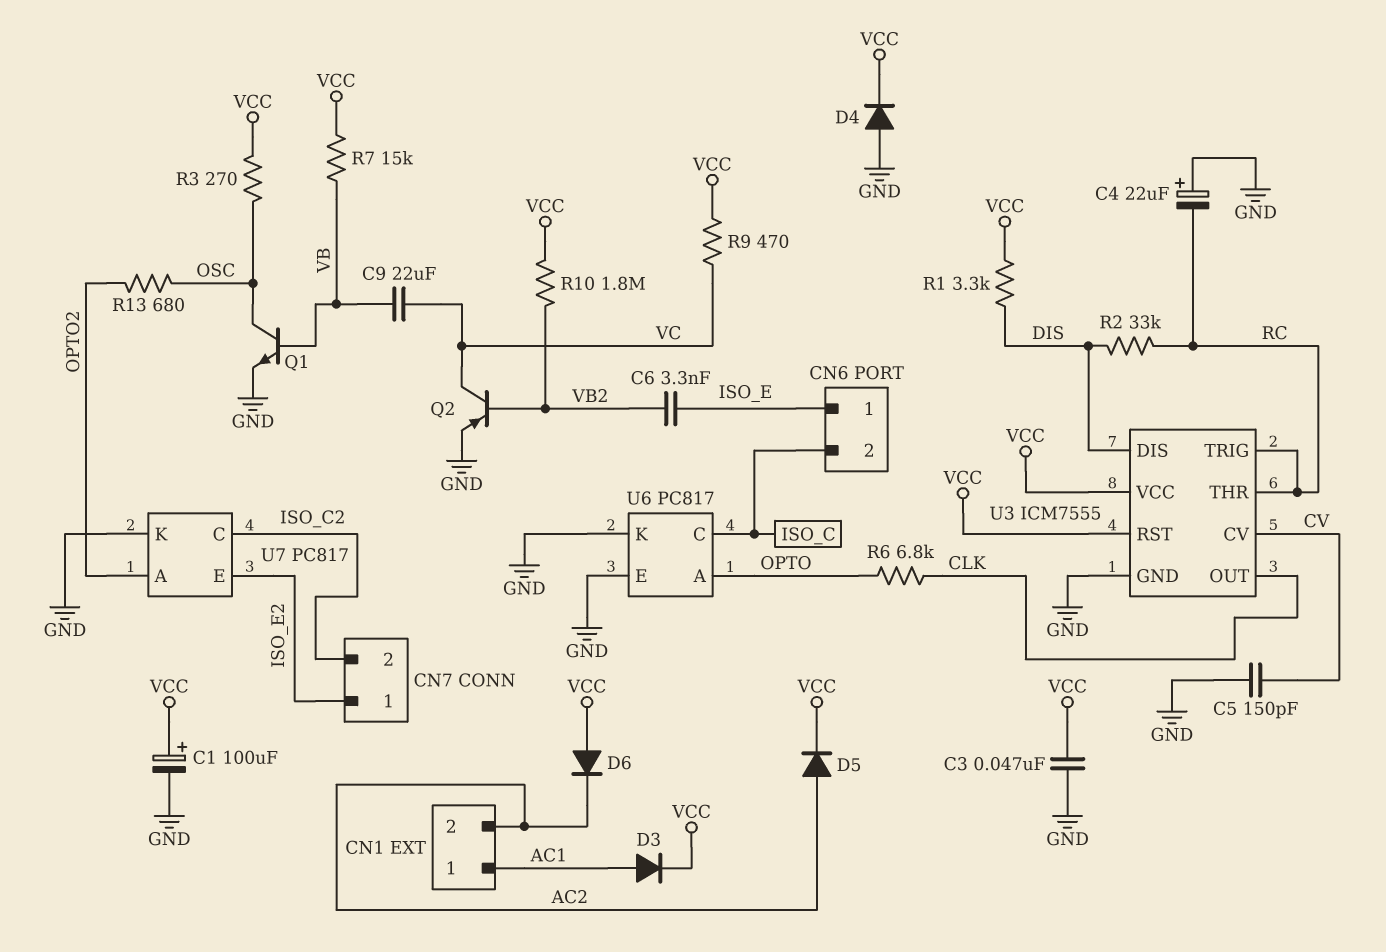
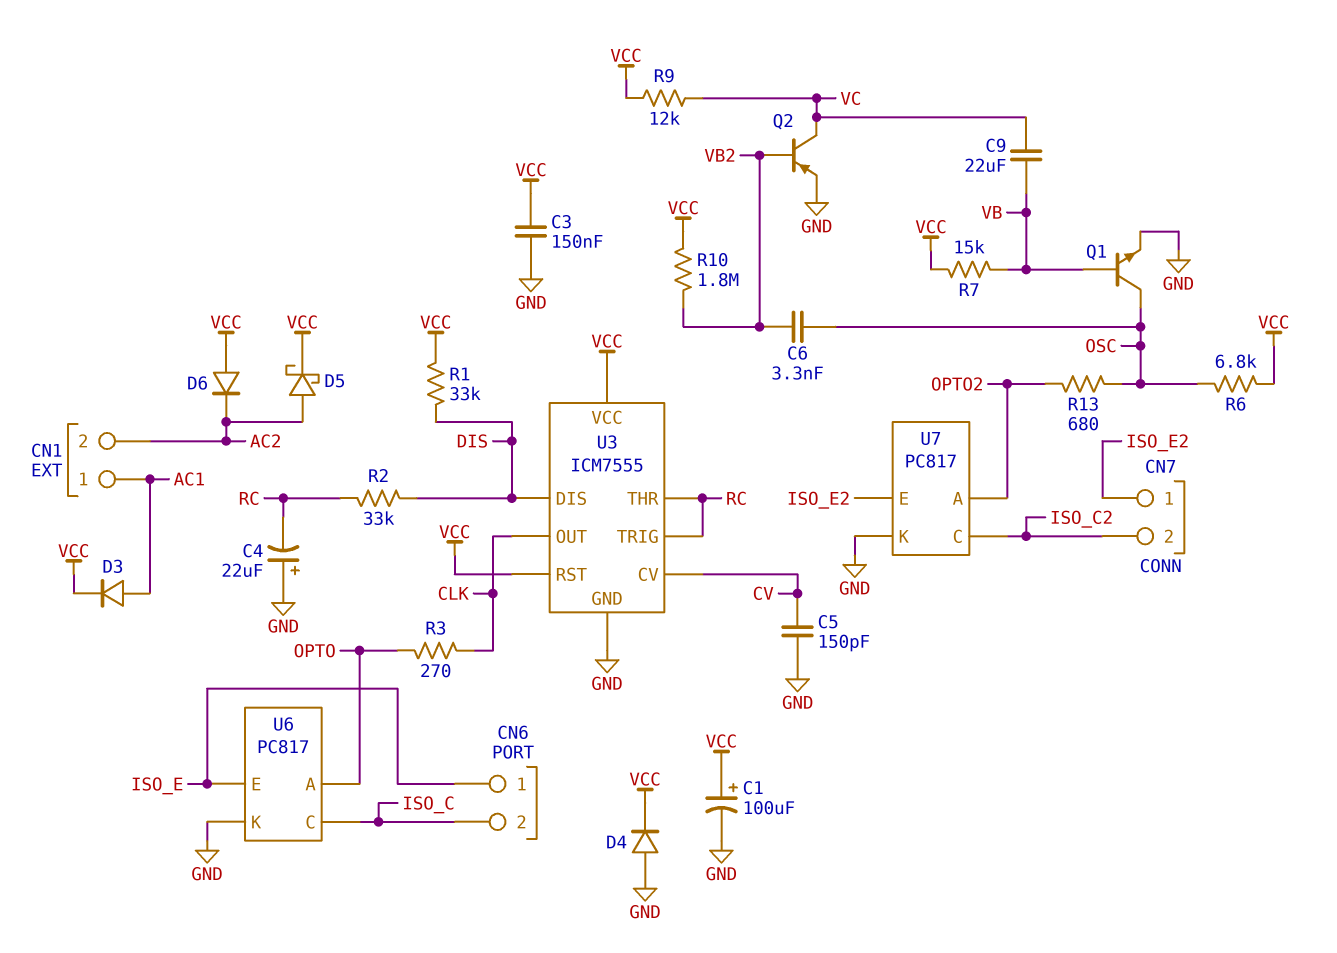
C3: 47nF (GND, VCC) -> 150nF (GND, VCC)
C6: 3.3nF (ISO_E, VB2) -> 3.3nF (OSC, VB2)
D5: diode (A AC2, K VCC) -> schottky (A AC2, K VCC)
R1: 3.3k (DIS, VCC) -> 33k (DIS, VCC)
R3: 270 (OSC, VCC) -> 270 (CLK, OPTO)
R6: 6.8k (CLK, OPTO) -> 6.8k (OSC, VCC)
R9: 470 (VC, VCC) -> 12k (VC, VCC)
U6 pin E: GND -> ISO_E

